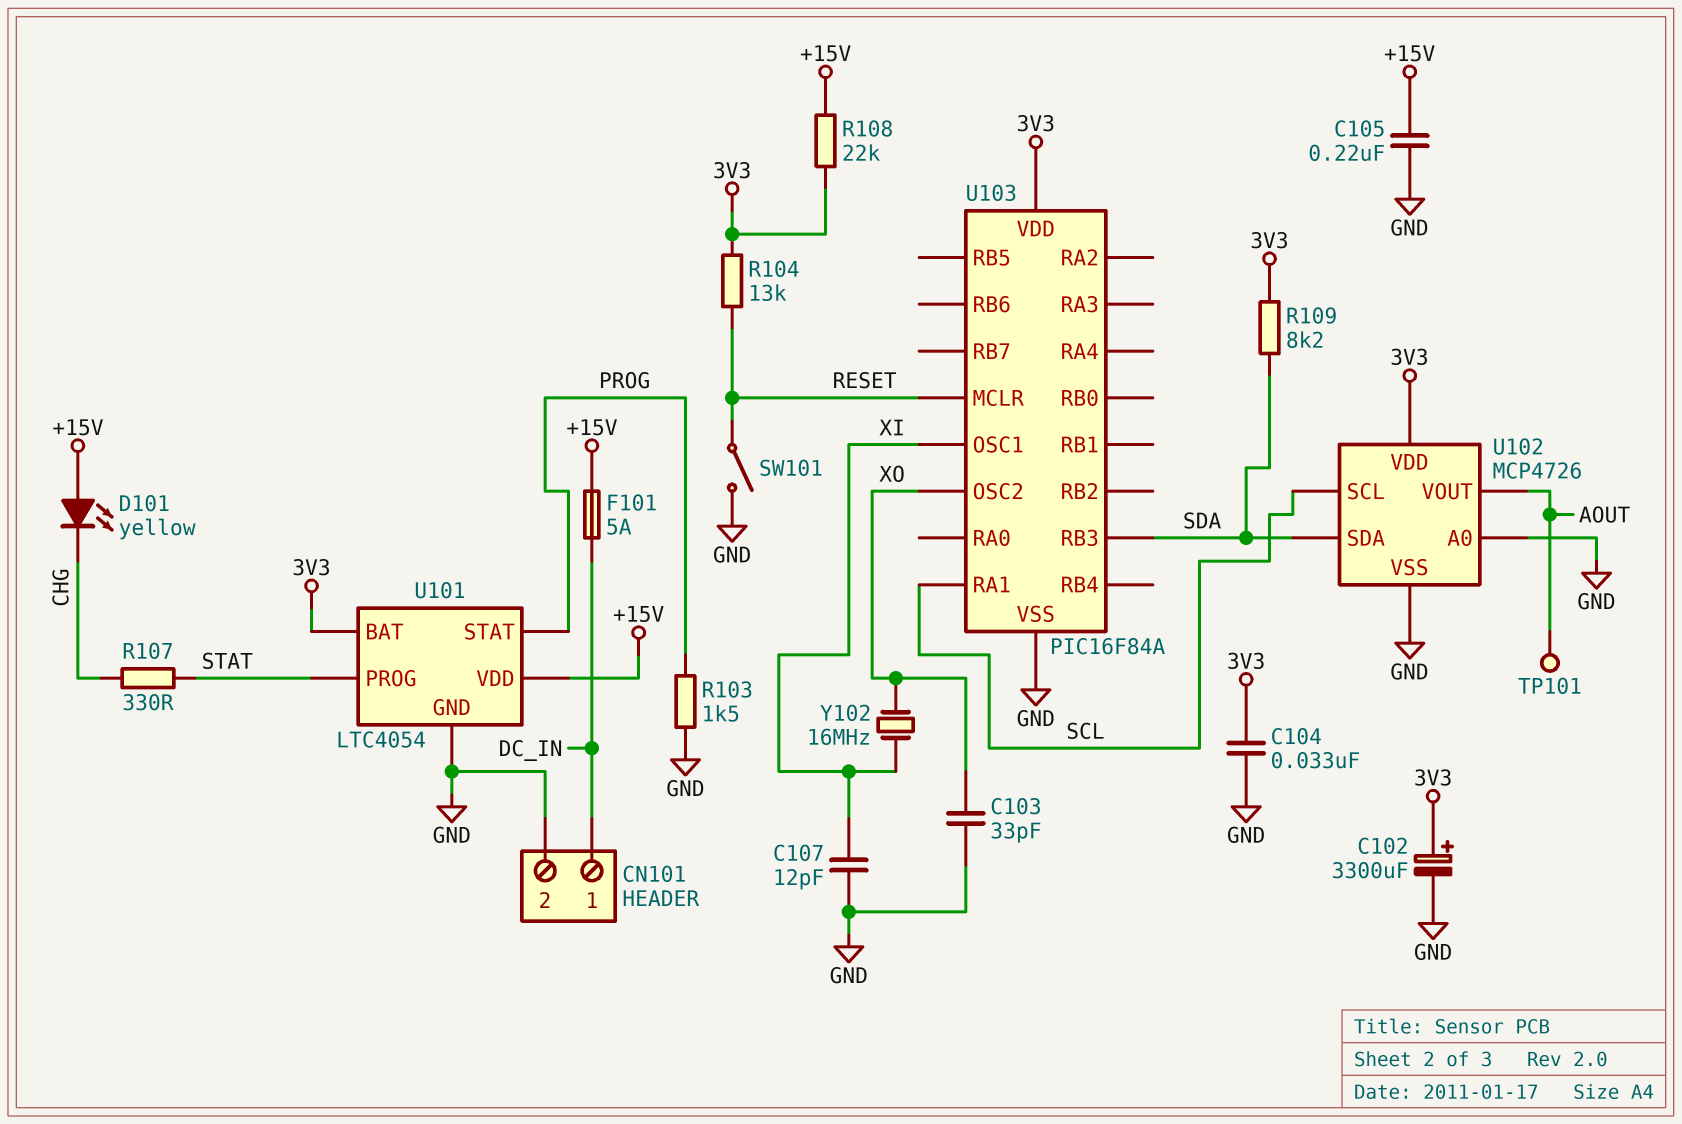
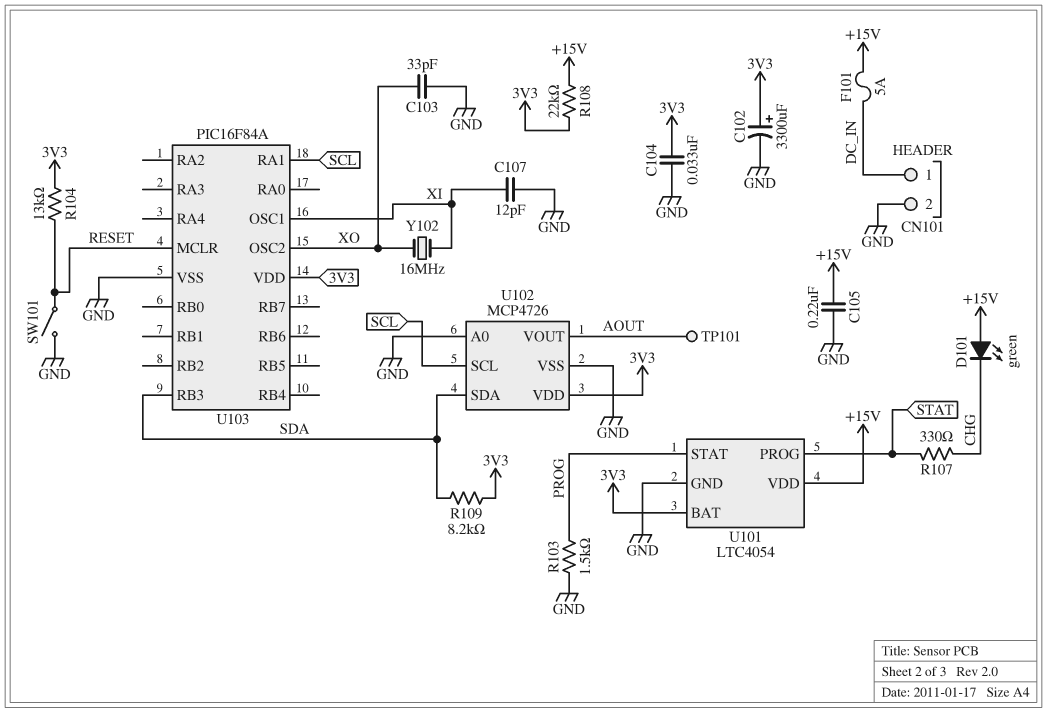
D101: LED yellow (A +15V, K CHG) -> LED green (A +15V, K CHG)

